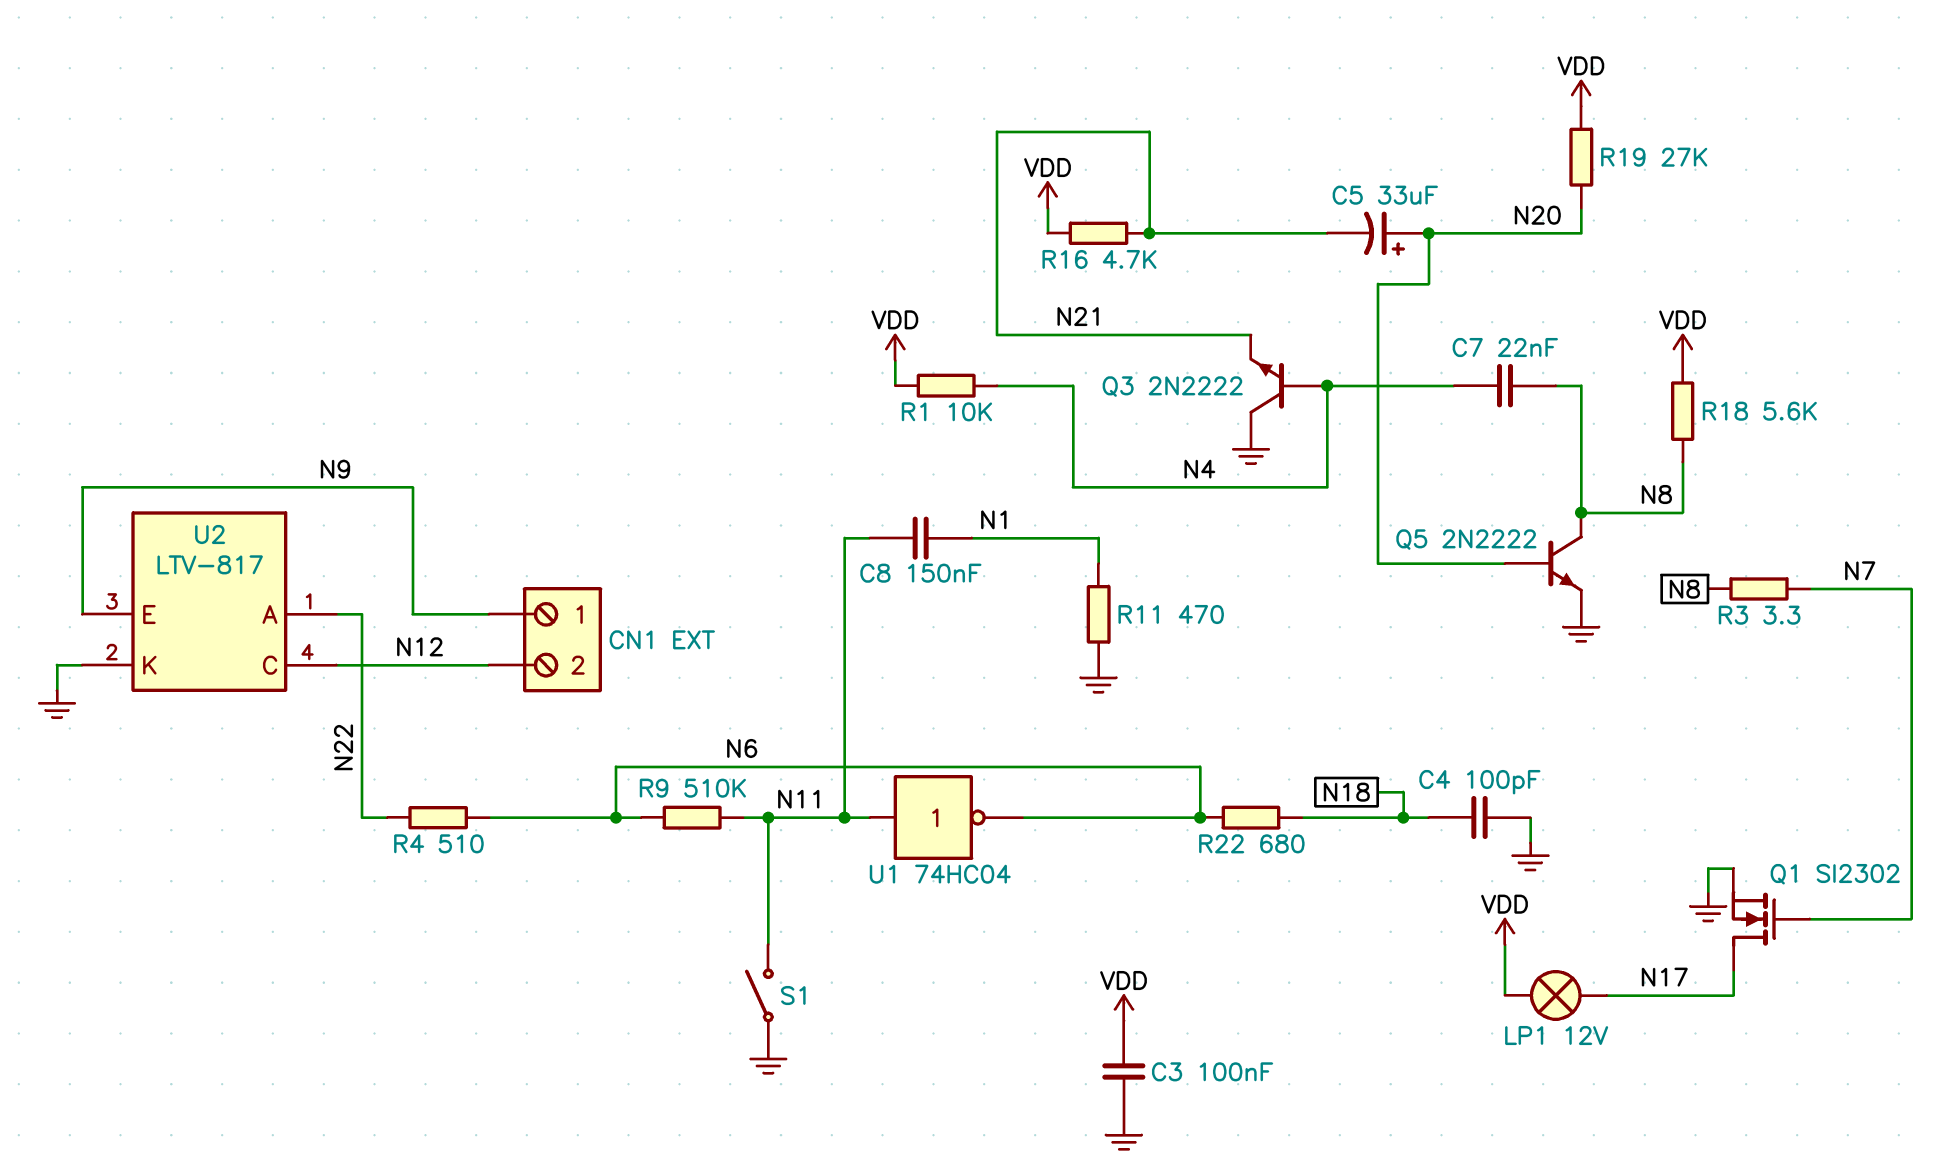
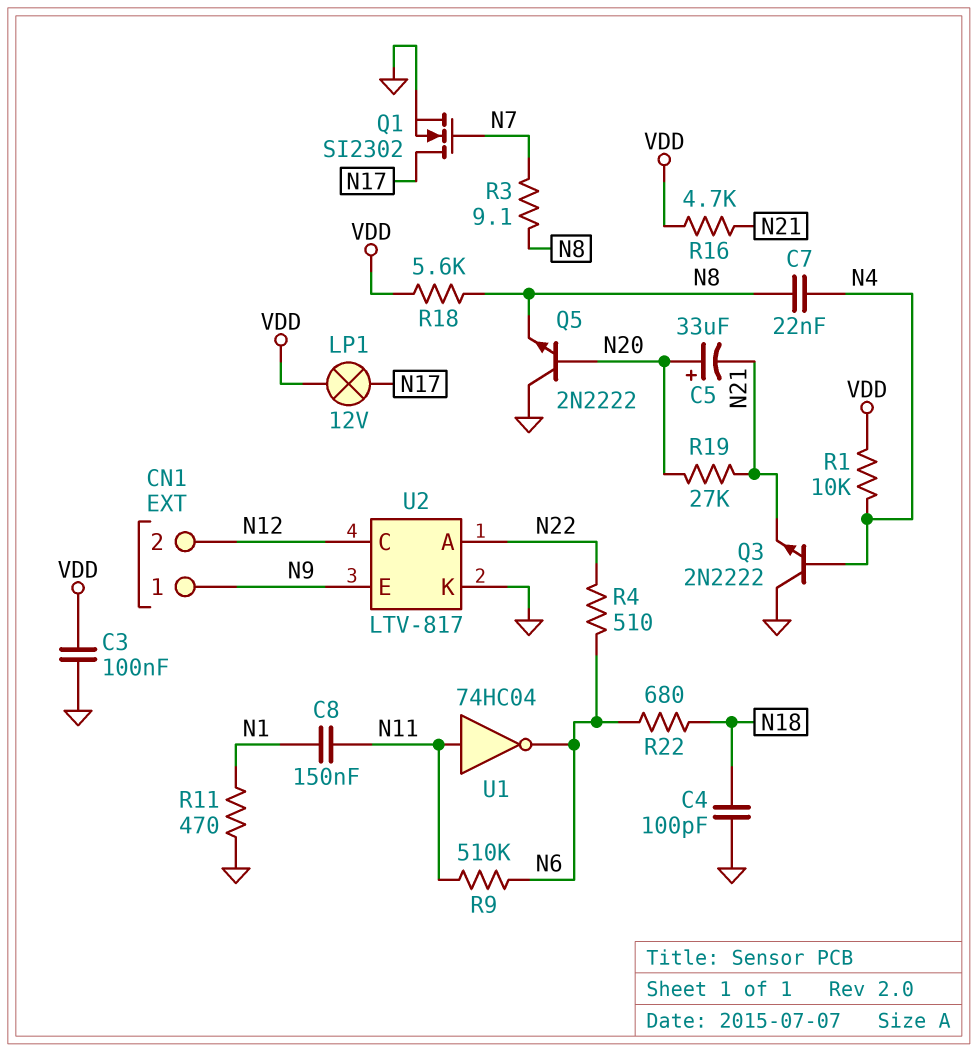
Q5: NPN 2N2222 (B N20, C N8, E GND) -> NPN 2N2222 (B N20, C GND, E N8)
R3: 3.3 (N7, N8) -> 9.1 (N7, N8)
R19: 27k (N20, VDD) -> 27k (N20, N21)
S1: switch (GND, N11) -> none

